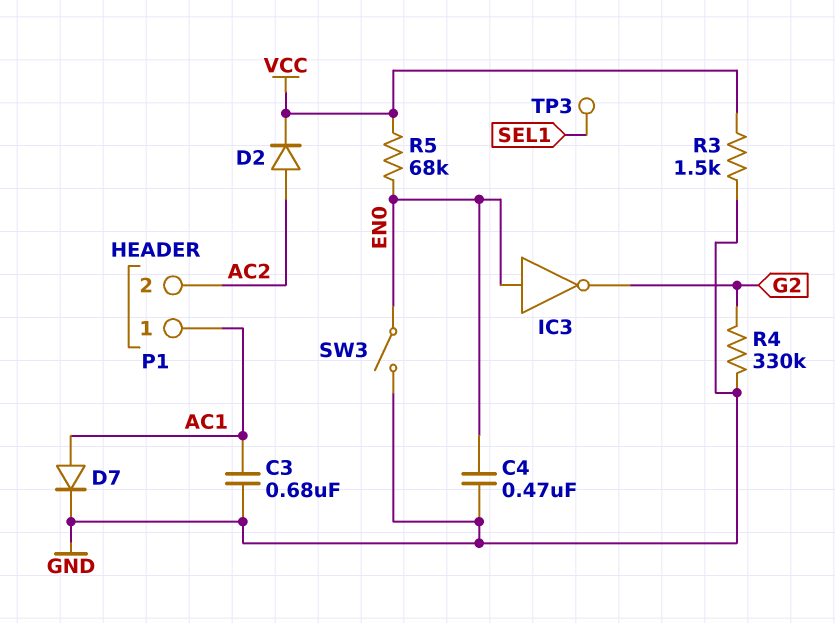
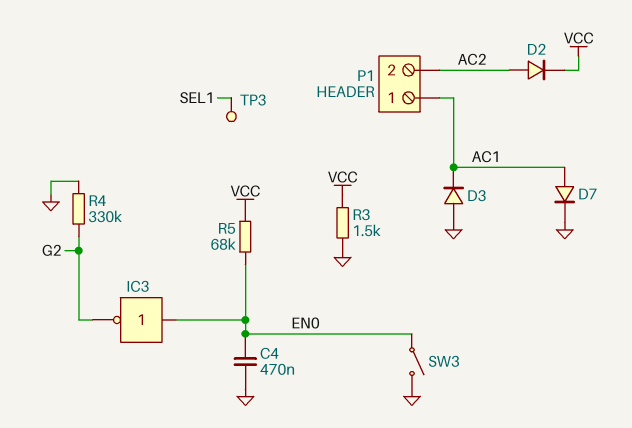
C3: 680nF (AC1, GND) -> none
D3: none -> diode (A GND, K AC1)

